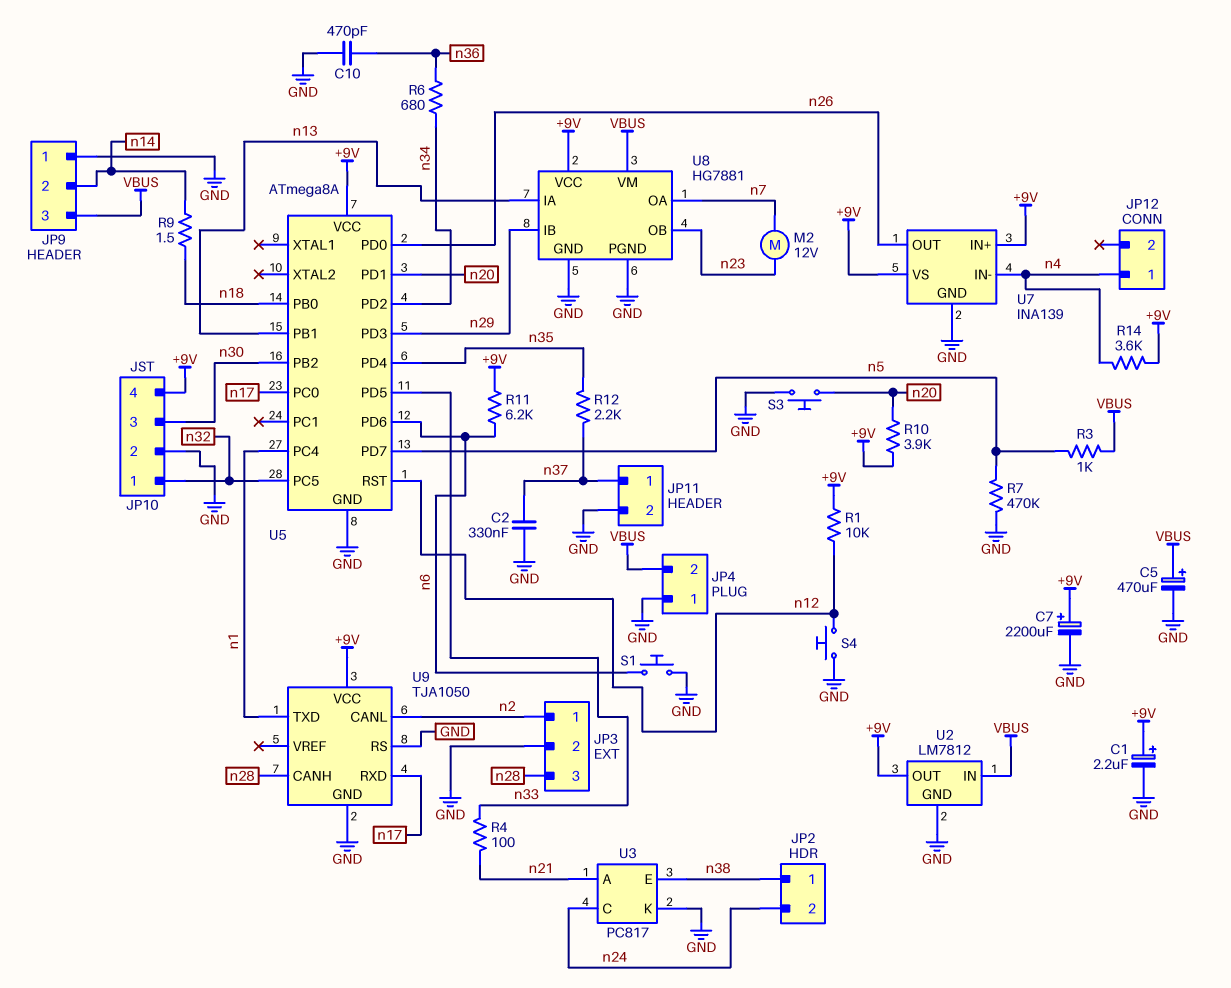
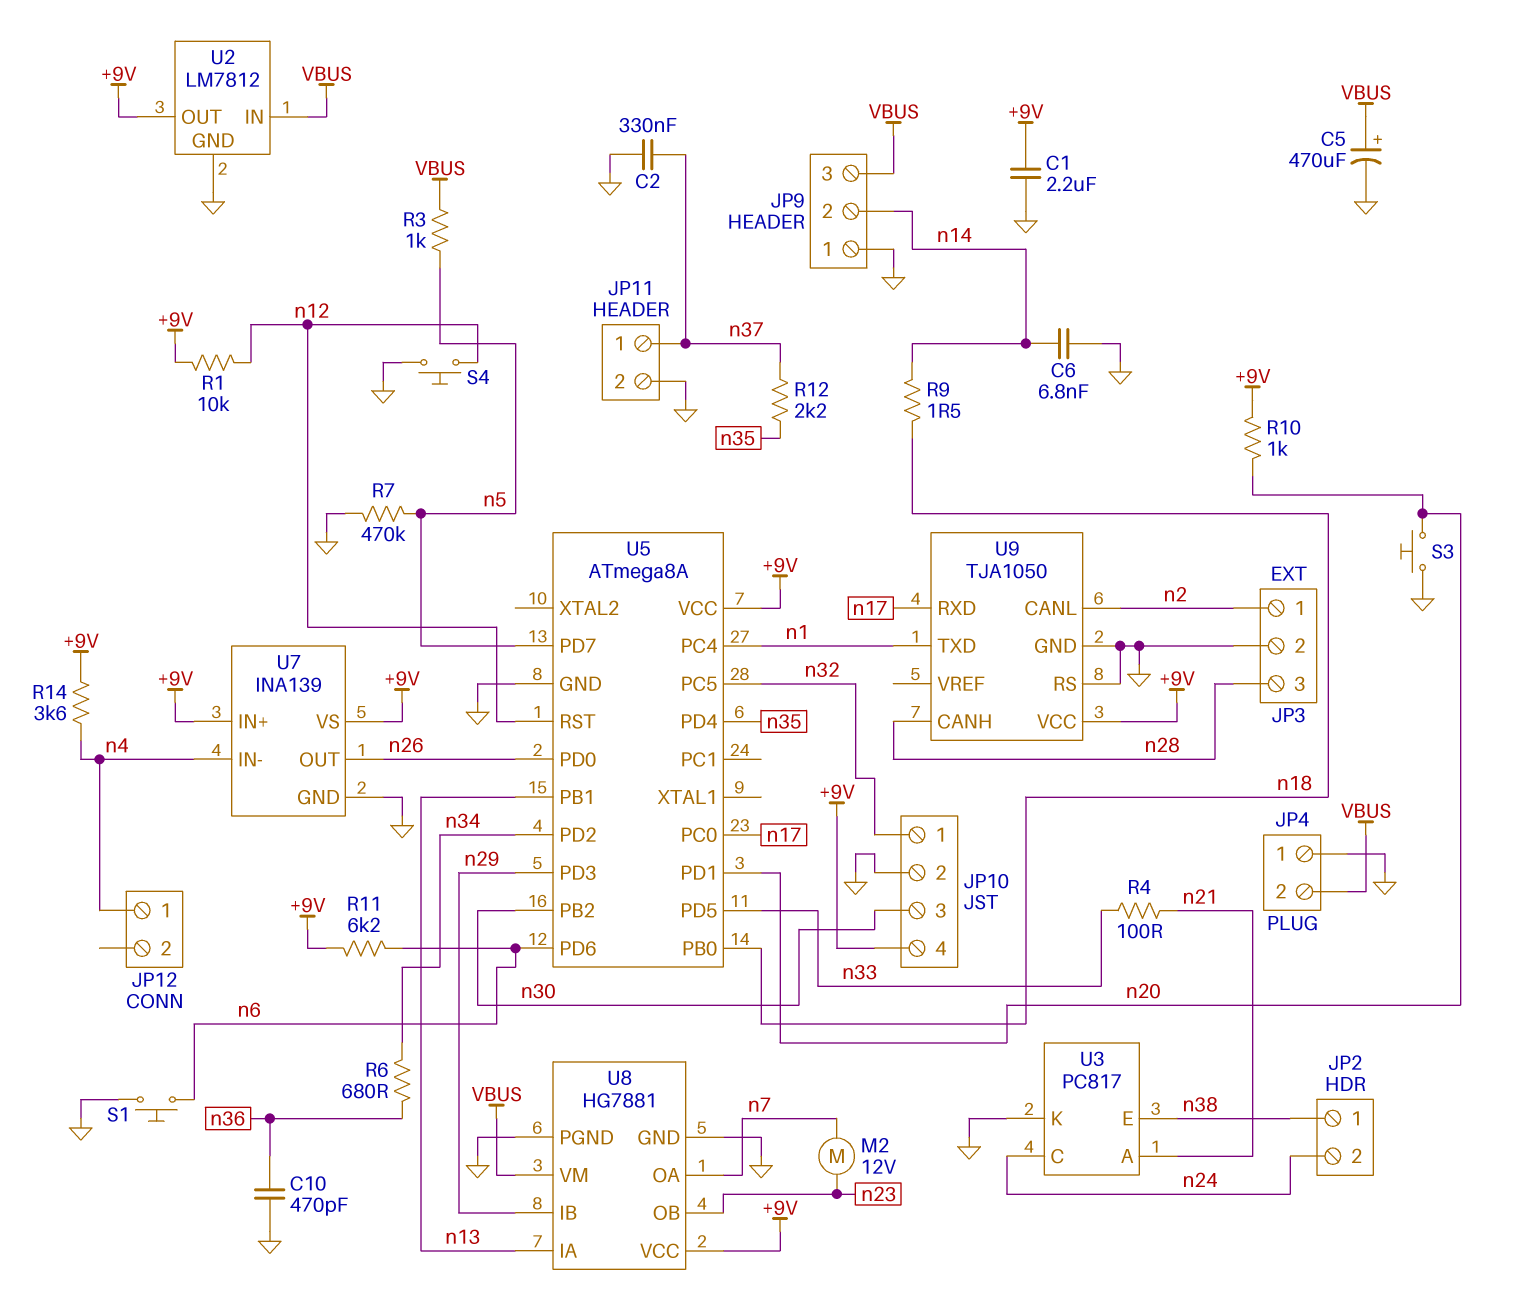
C1: 2.2uF (plus +9V, minus GND) -> 2.2uF (+9V, GND)
C6: none -> 6.8nF (GND, n14)
C7: 2200uF (plus +9V, minus GND) -> none
R10: 3.9k (+9V, n20) -> 1k (+9V, n20)

